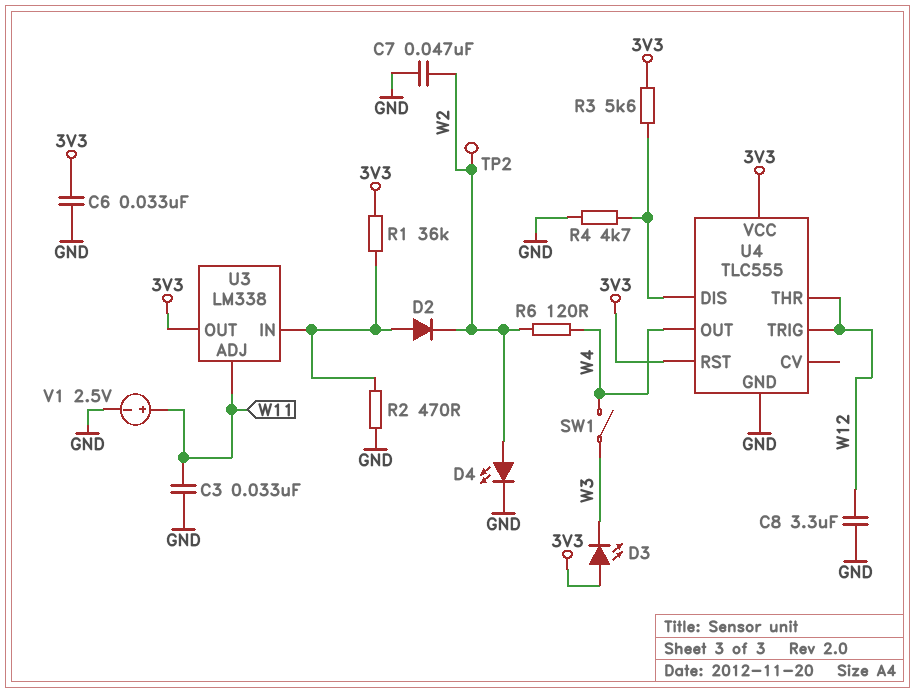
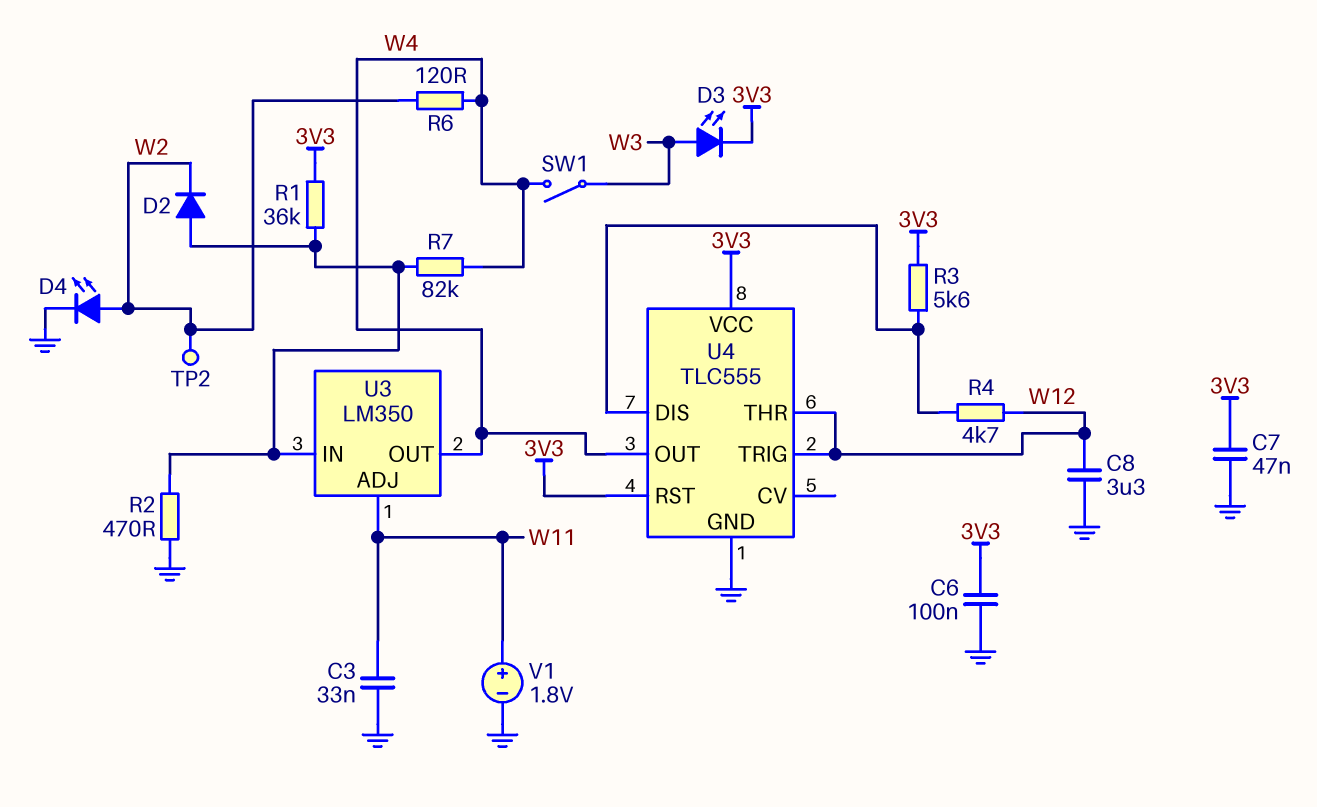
C6: 33nF (3V3, GND) -> 100nF (3V3, GND)
C7: 47nF (GND, W2) -> 47nF (3V3, GND)
D3: LED (A 3V3, K W3) -> LED (A W3, K 3V3)
R4: 4.7k (GND, U4/DIS) -> 4.7k (U4/DIS, W12)
R7: none -> 82k (U3/IN, W4)
U3: LM338 -> LM350
U3 pin OUT: 3V3 -> W4
V1: 2.5V (plus W11, minus GND) -> 1.8V (plus W11, minus GND)

